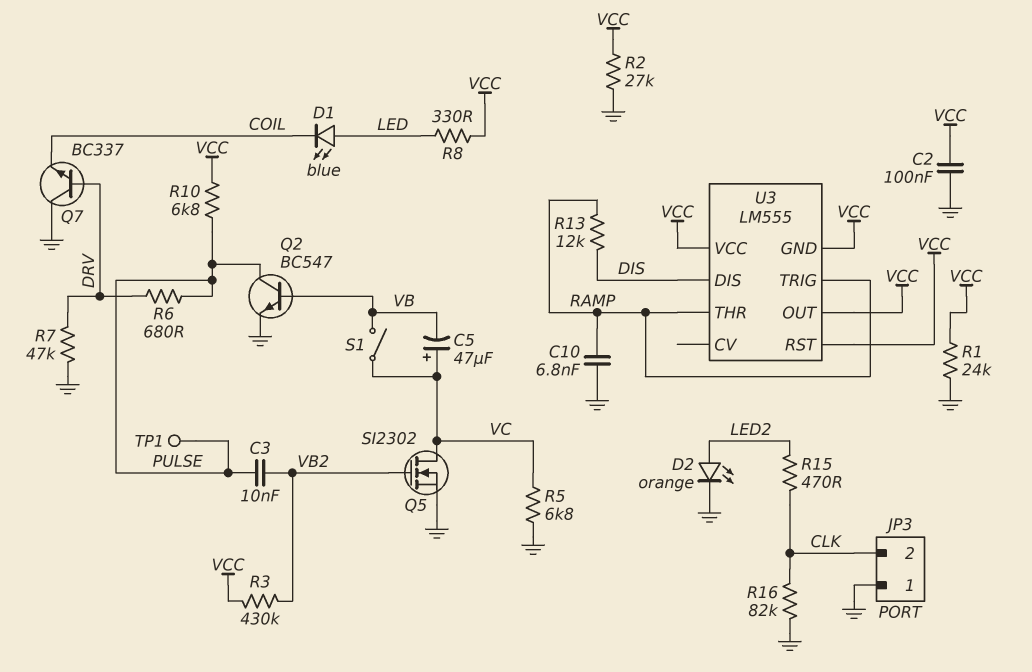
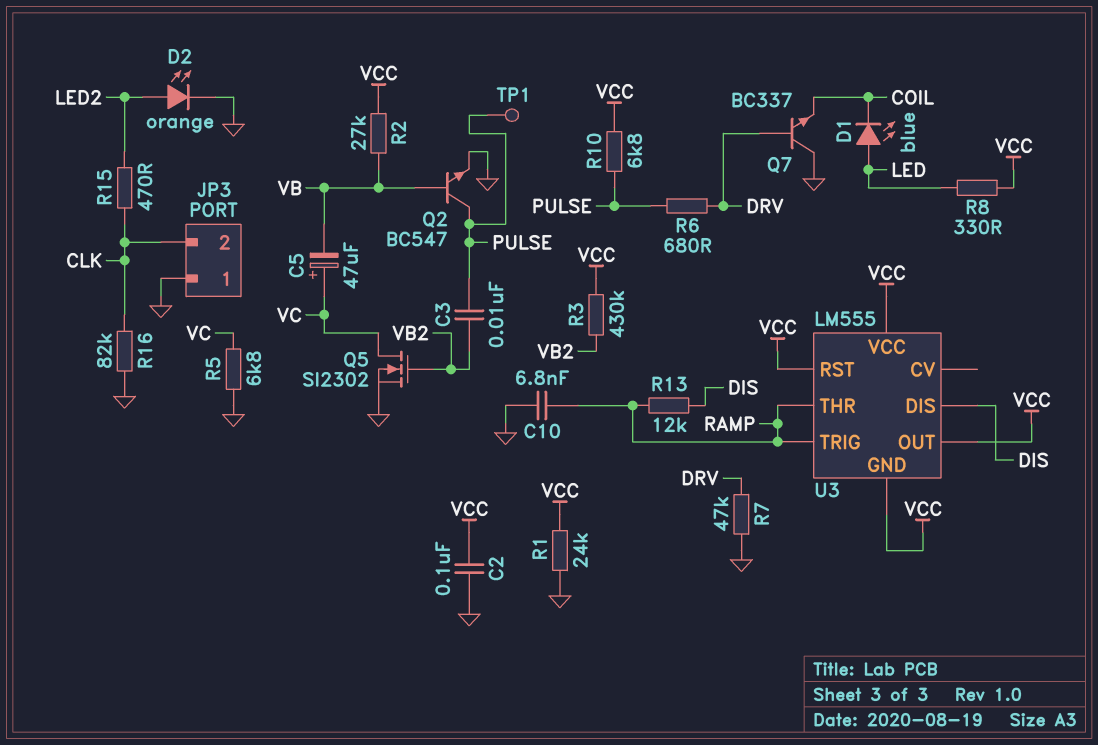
R2: 27k (GND, VCC) -> 27k (VB, VCC)
S1: switch (VB, VC) -> none

